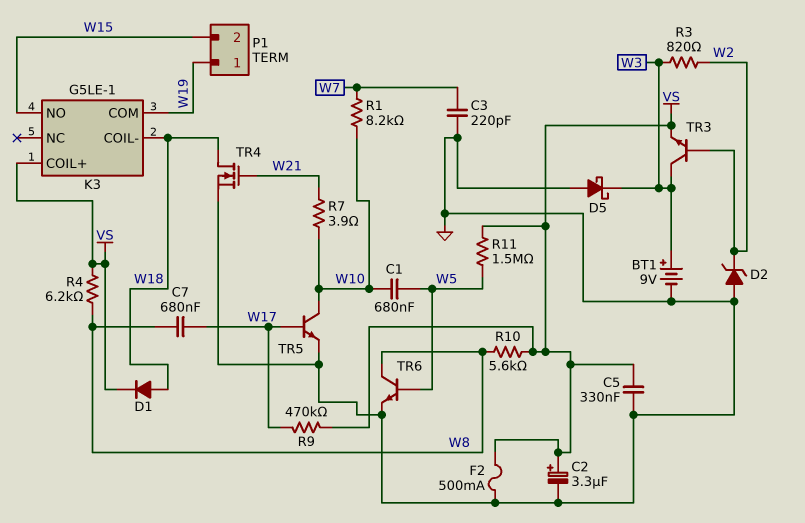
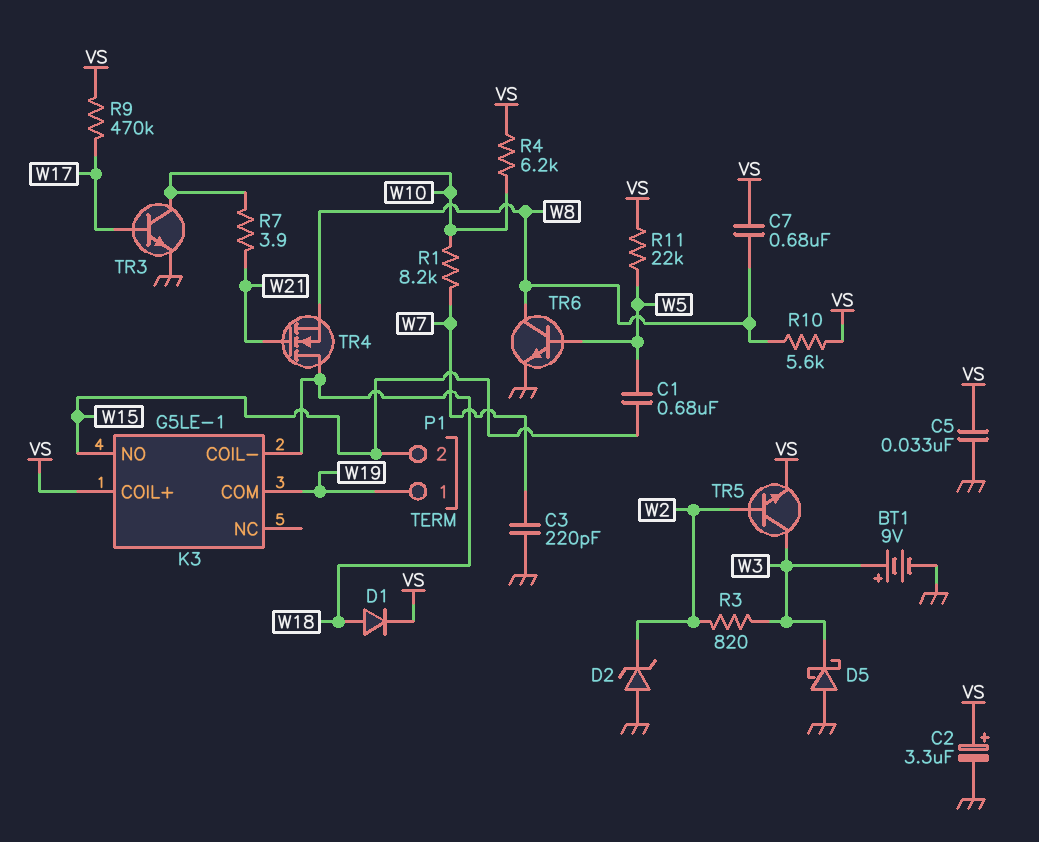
C1: 680nF (W5, W10) -> 680nF (W5, W15)
C5: 330nF (GND, VS) -> 33nF (GND, VS)
C7: 680nF (W8, W17) -> 680nF (VS, W8)
F2: 500mA (GND, VS) -> none
R4: 6.2k (VS, W8) -> 6.2k (VS, W10)
R11: 1.5M (VS, W5) -> 22k (VS, W5)
TR3: NPN (B W2, C W3, E VS) -> NPN (B W17, C W10, E GND)
TR4: NMOS (G W21, D W18, S GND) -> NMOS (G W21, D W18, S W8)
TR5: NPN (B W17, C W10, E GND) -> NPN (B W2, C W3, E VS)

